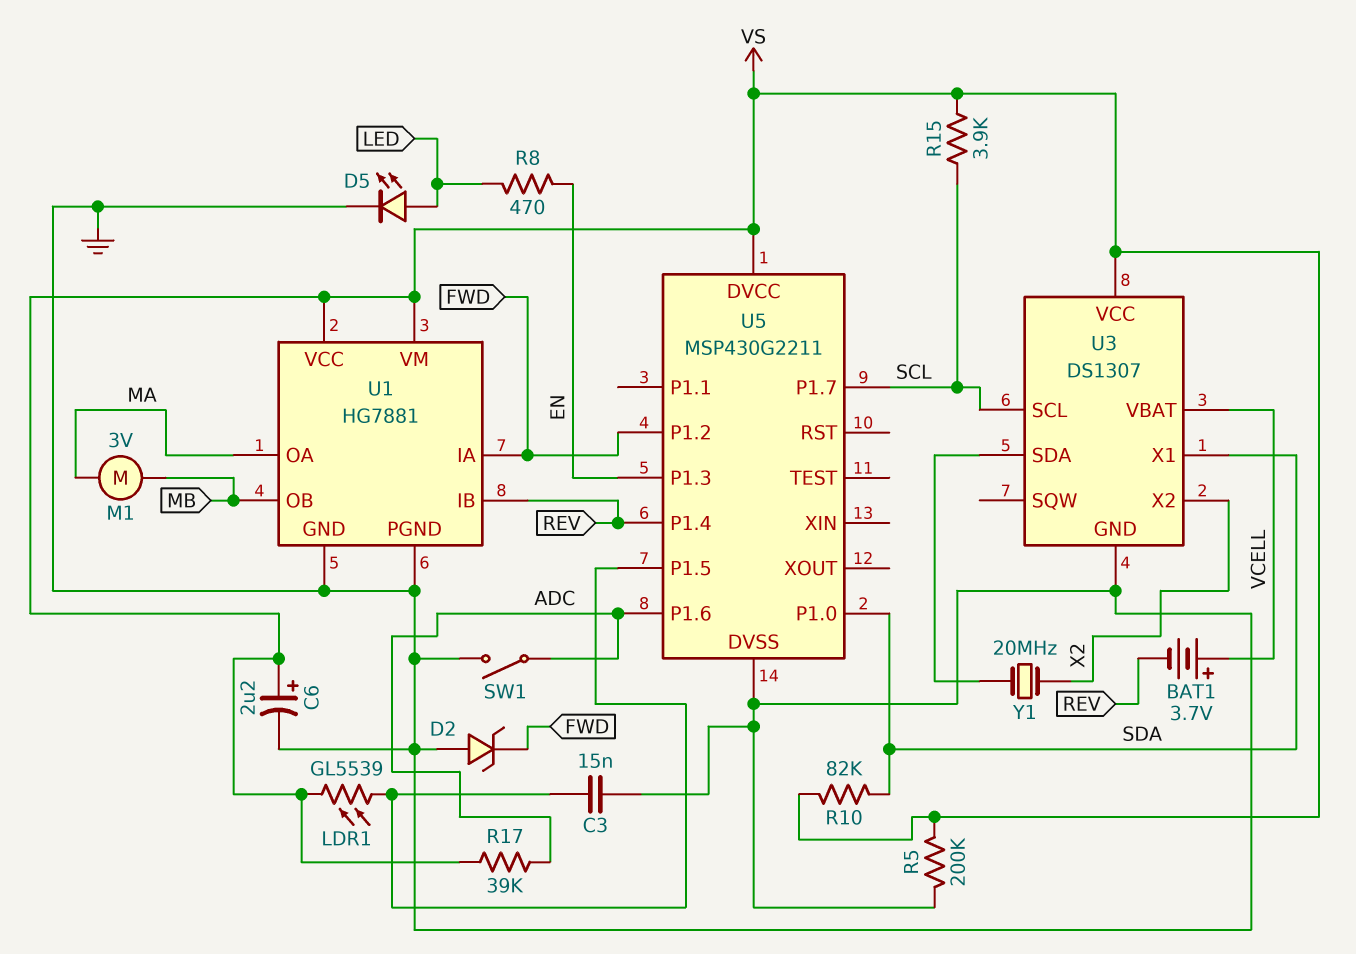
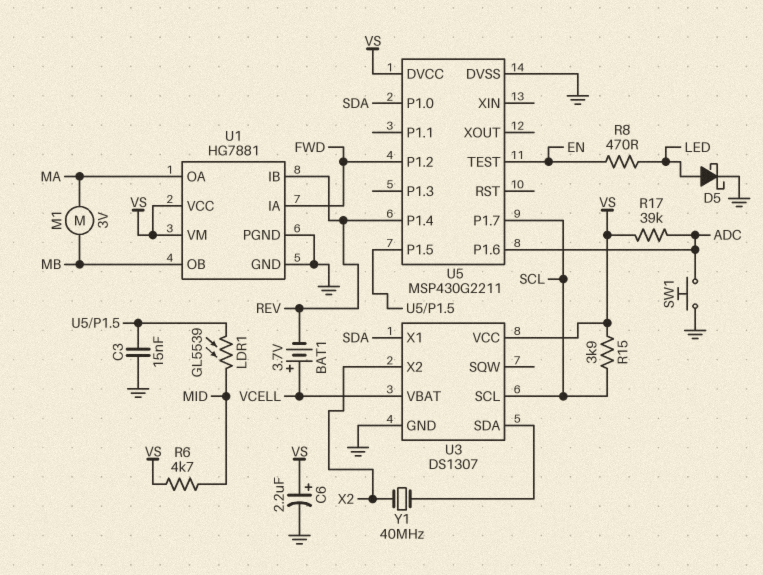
D2: zener (A GND, K FWD) -> none
D5: LED (A LED, K GND) -> schottky (A LED, K GND)
LDR1: GL5539 (U5/P1.5, VS) -> GL5539 (MID, U5/P1.5)
R5: 200k (GND, VS) -> none
R6: none -> 4.7k (MID, VS)
R10: 82k (SDA, VS) -> none
SW1: switch (ADC, GND) -> button (ADC, GND)
U5 pin P1.3: EN -> none
U5 pin TEST: none -> EN
Y1: 20MHz (U3/SDA, X2) -> 40MHz (U3/SDA, X2)

